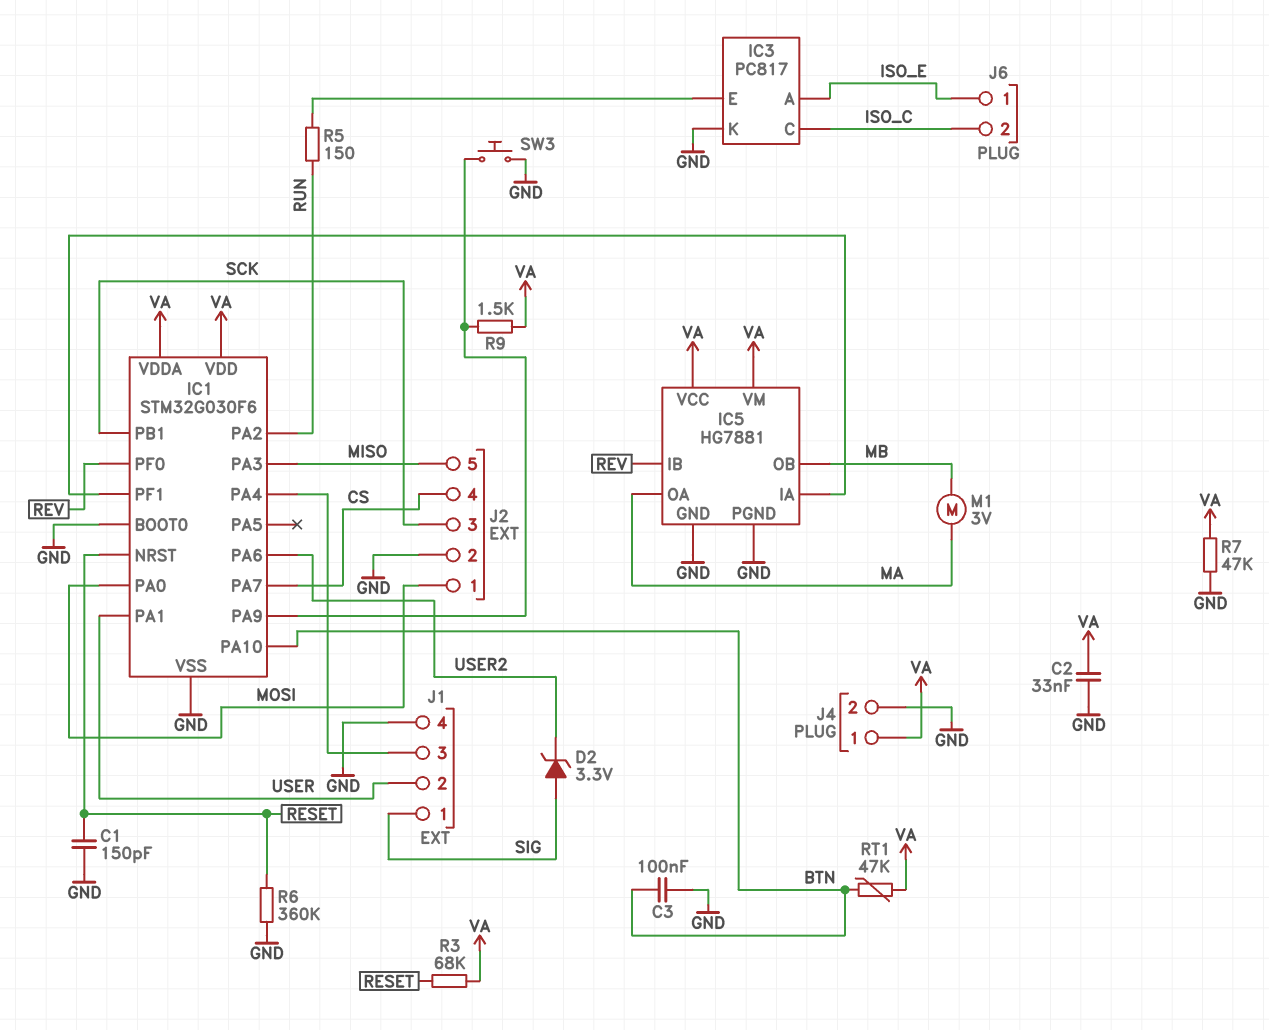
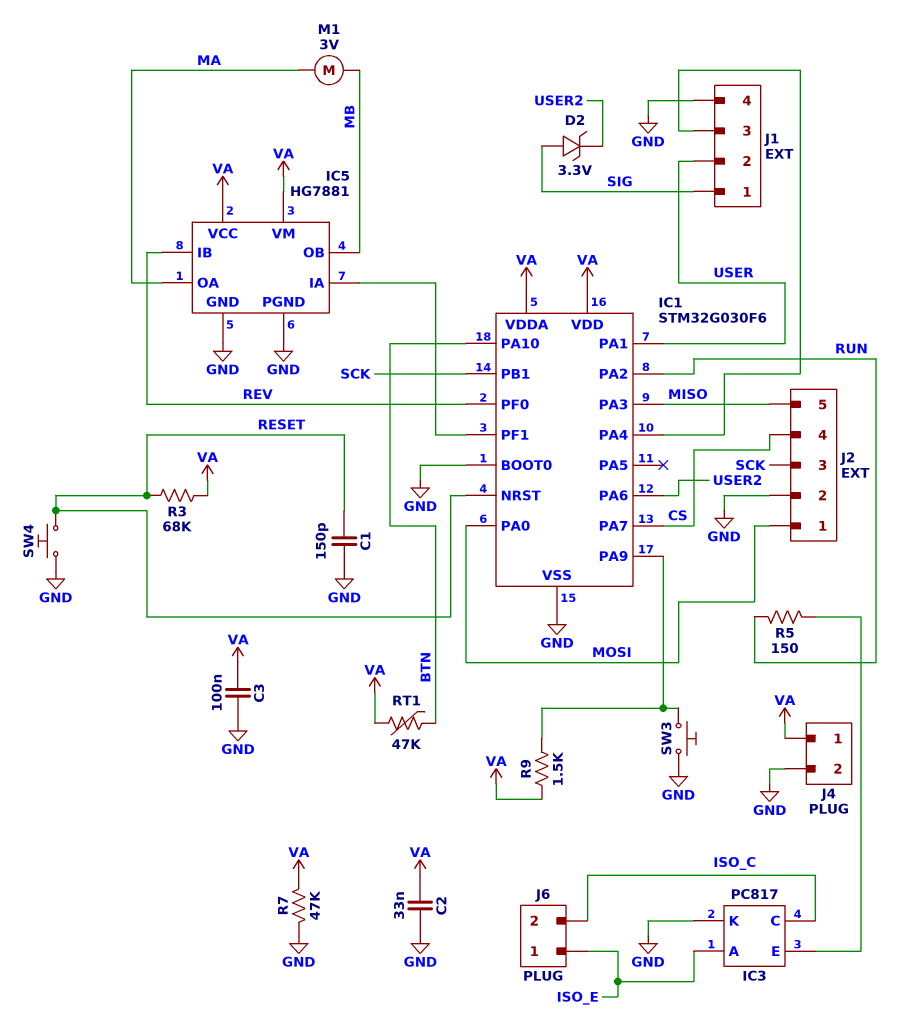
C3: 100nF (BTN, GND) -> 100nF (GND, VA)
R6: 360k (GND, RESET) -> none
SW4: none -> button (GND, RESET)

